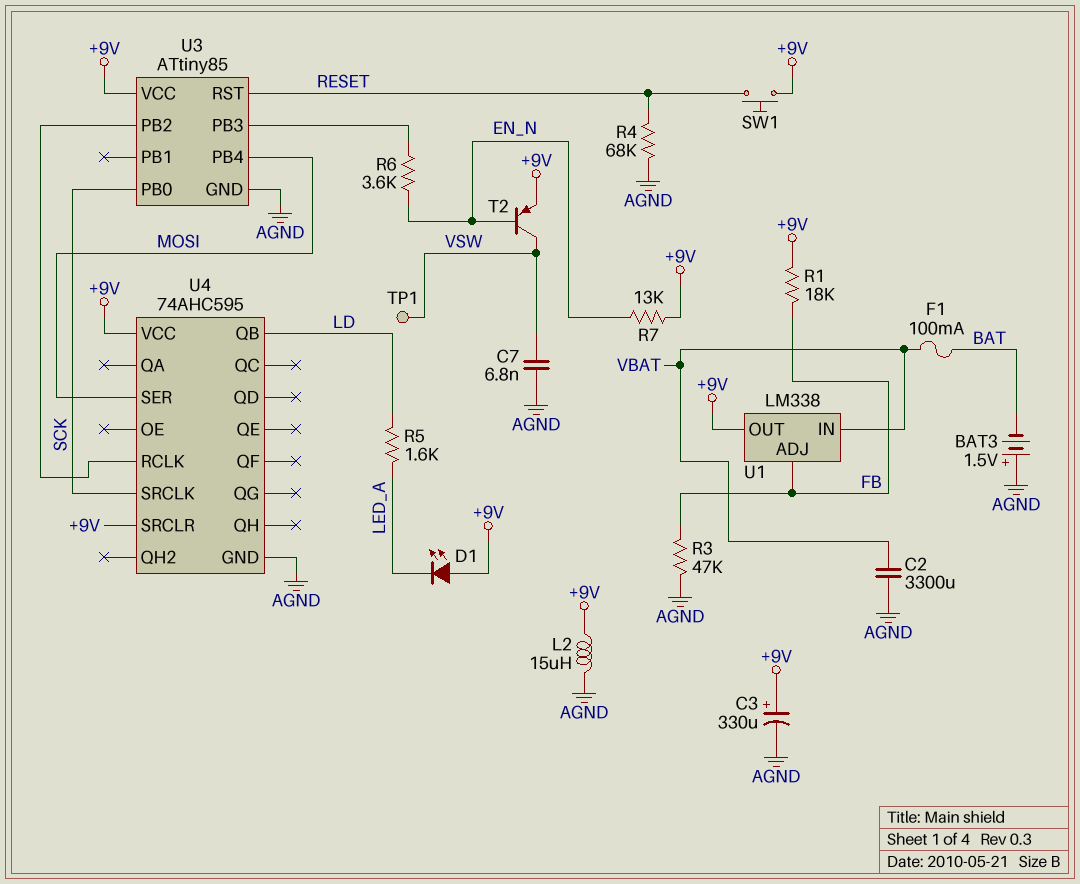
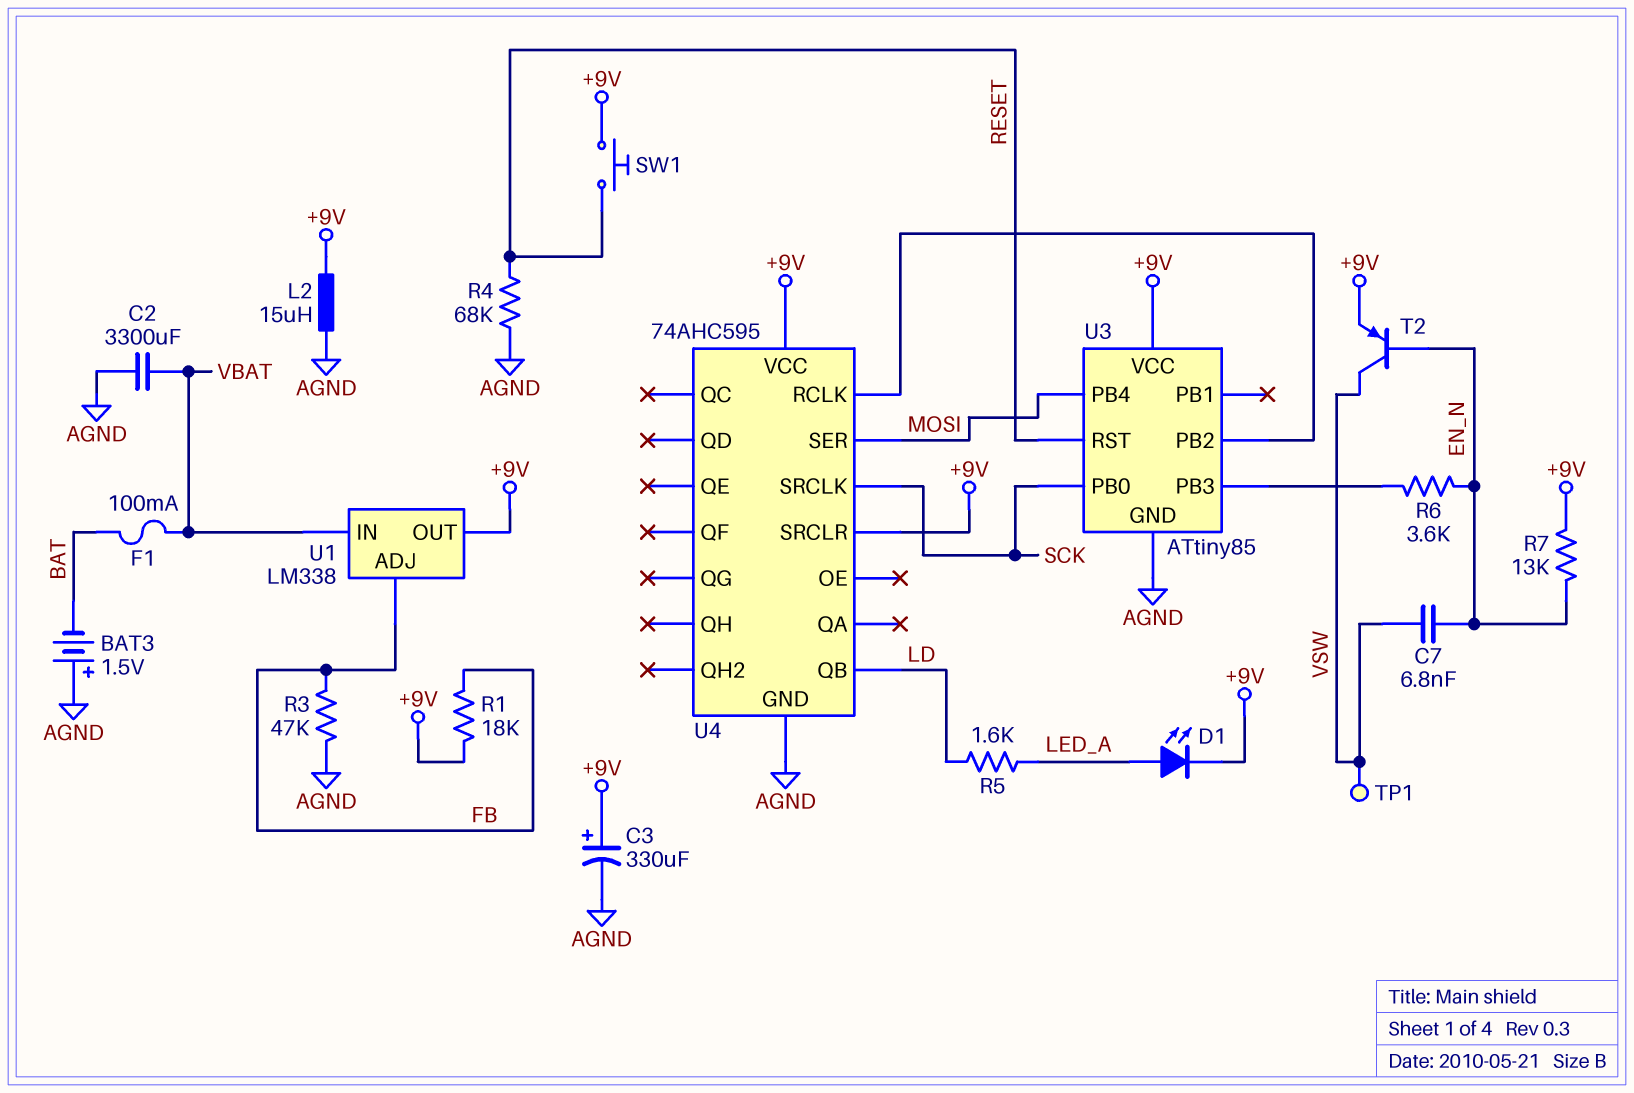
C7: 6.8nF (AGND, VSW) -> 6.8nF (EN_N, VSW)
D1: LED (A +9V, K LED_A) -> LED (A LED_A, K +9V)

